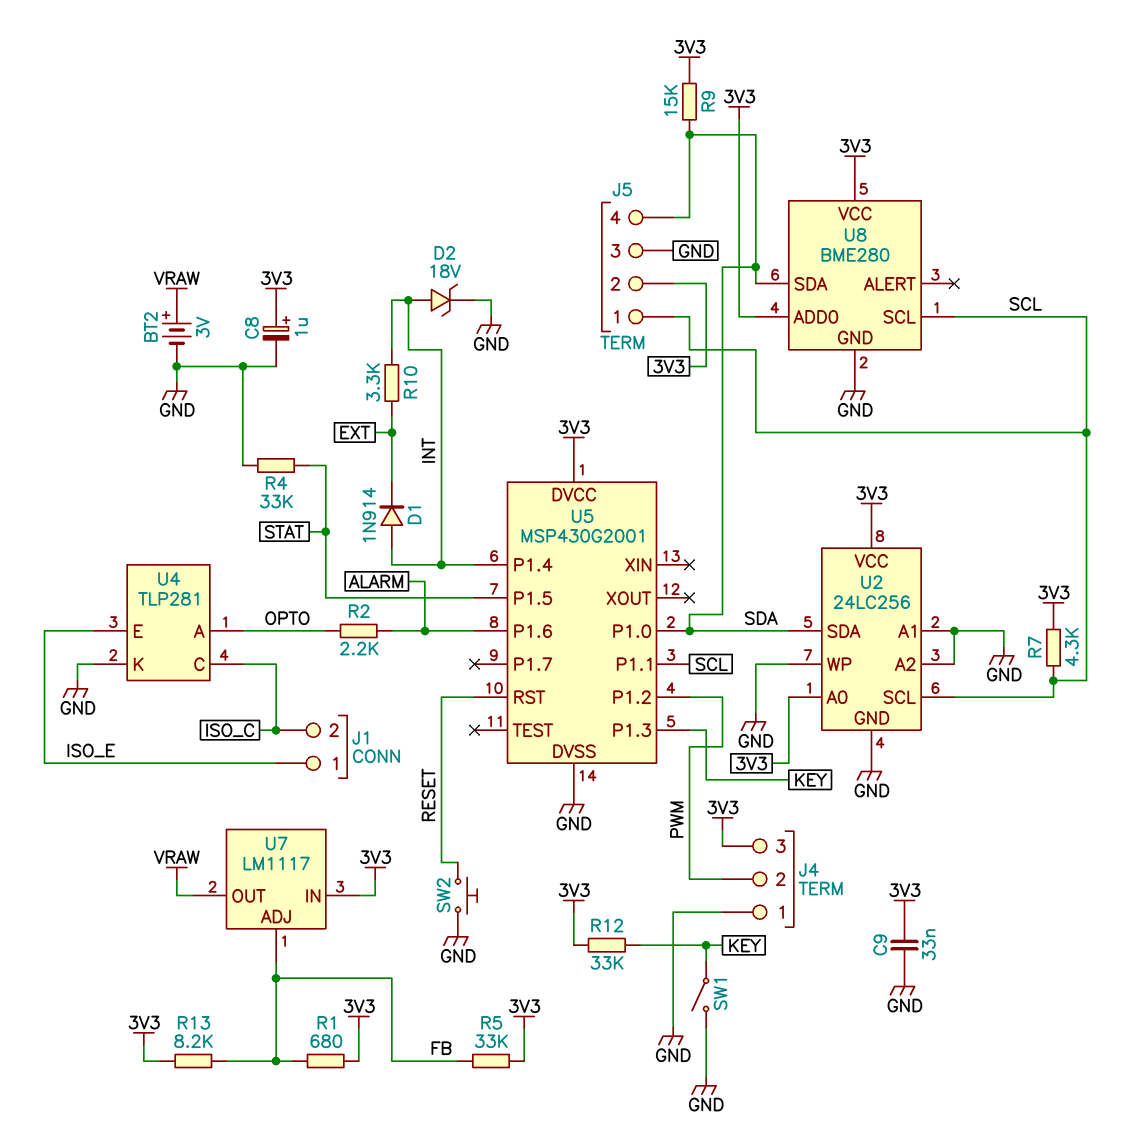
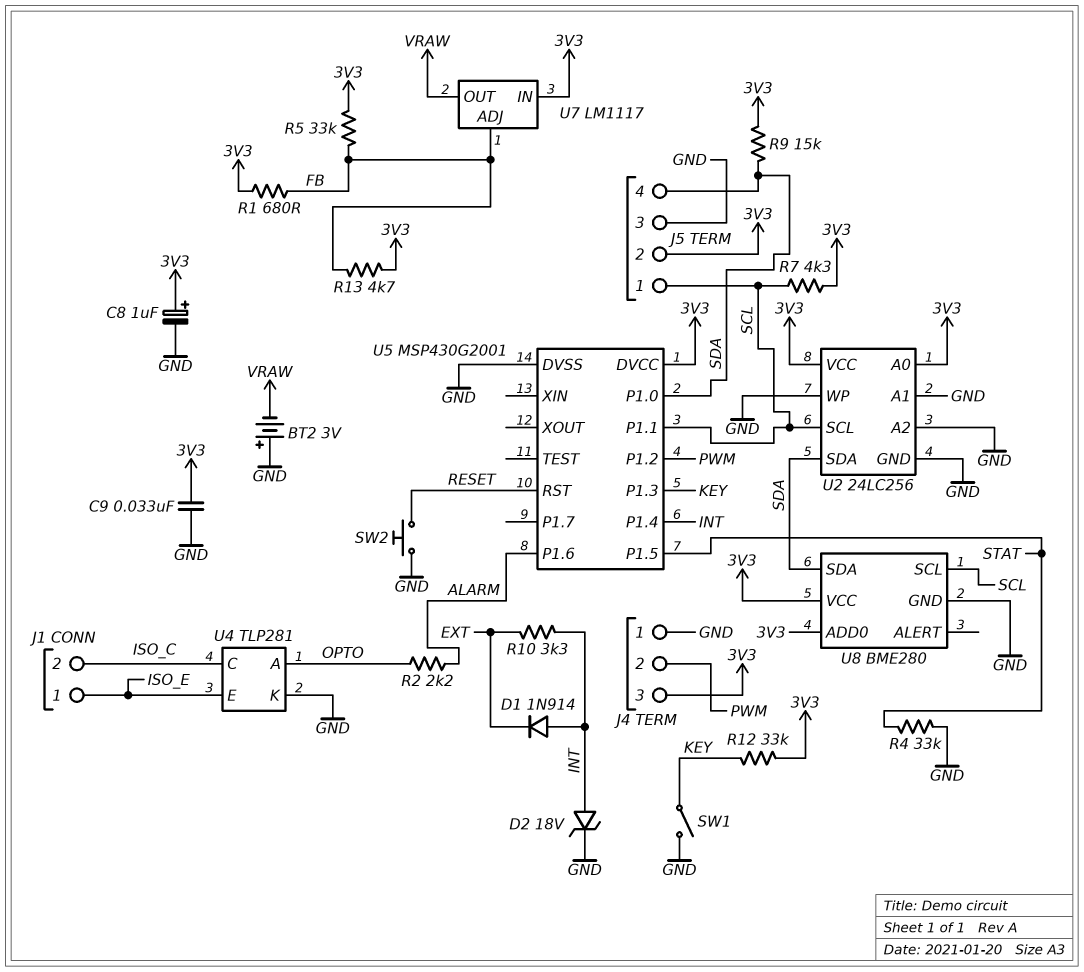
BT2: 3V (plus VRAW, minus GND) -> 3V (plus GND, minus VRAW)
R13: 8.2k (3V3, FB) -> 4.7k (3V3, FB)

